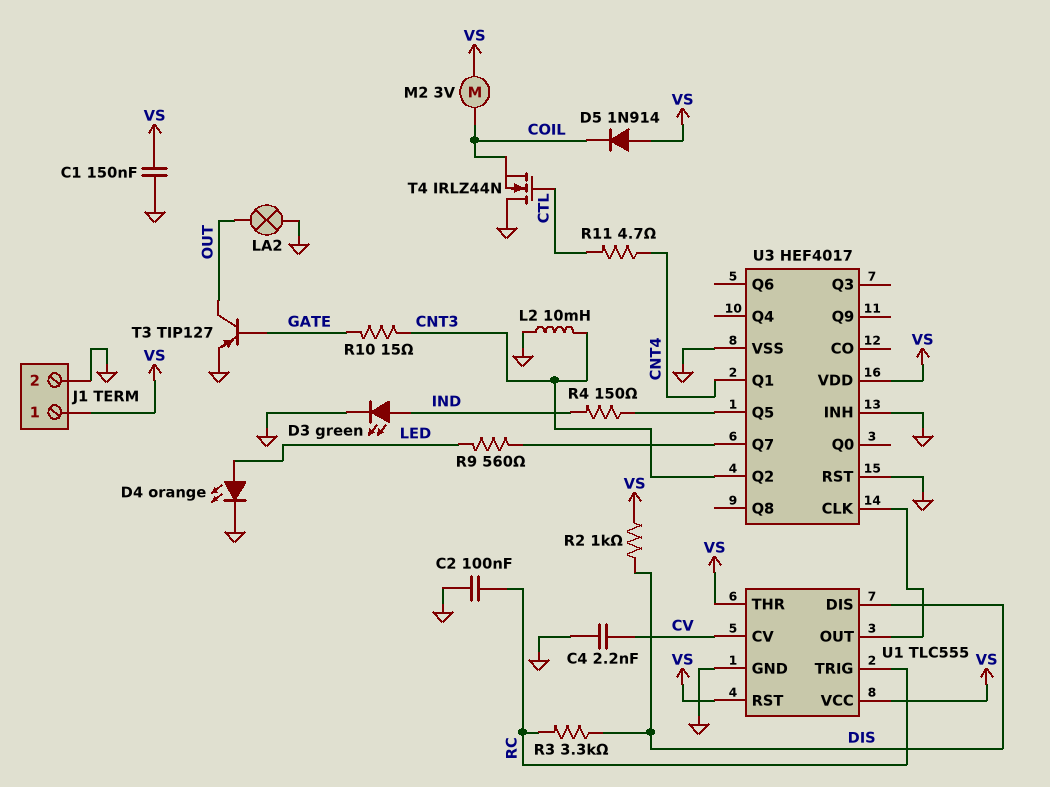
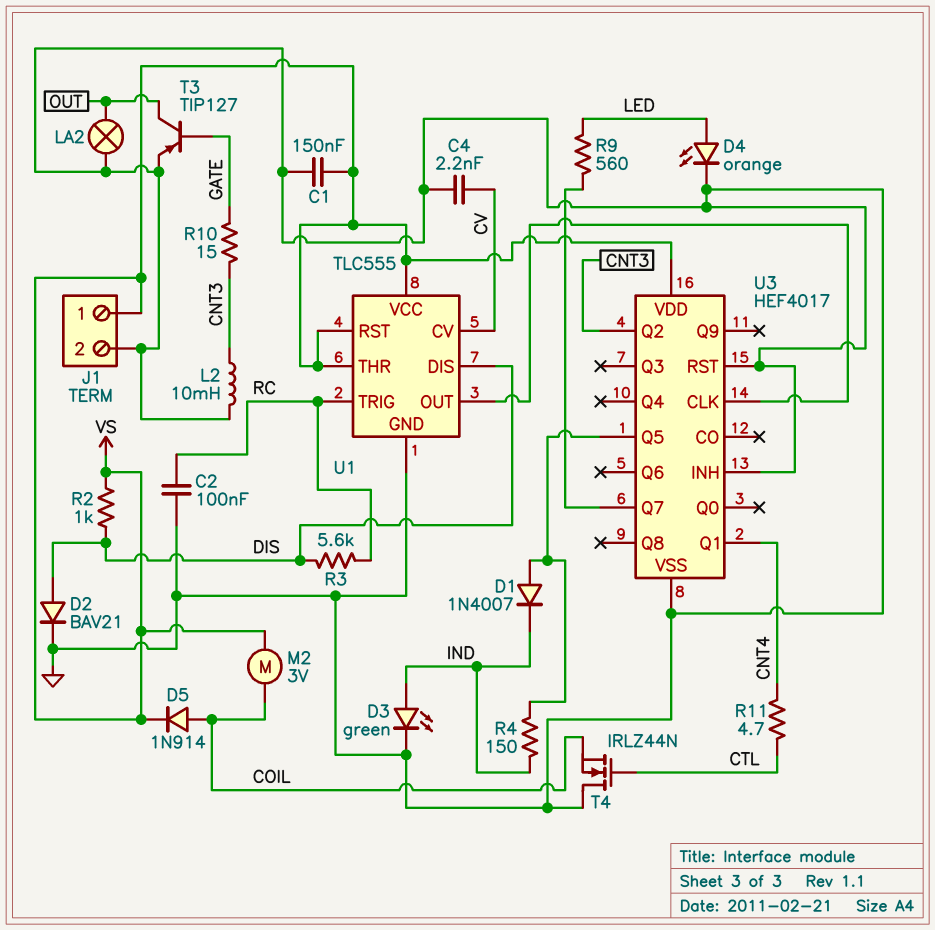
D1: none -> diode 1N4007 (A U3/Q5, K IND)
D2: none -> diode BAV21 (A DIS, K GND)
D5: diode 1N914 (A VS, K COIL) -> diode 1N914 (A COIL, K VS)
R3: 3.3k (DIS, RC) -> 5.6k (DIS, RC)

